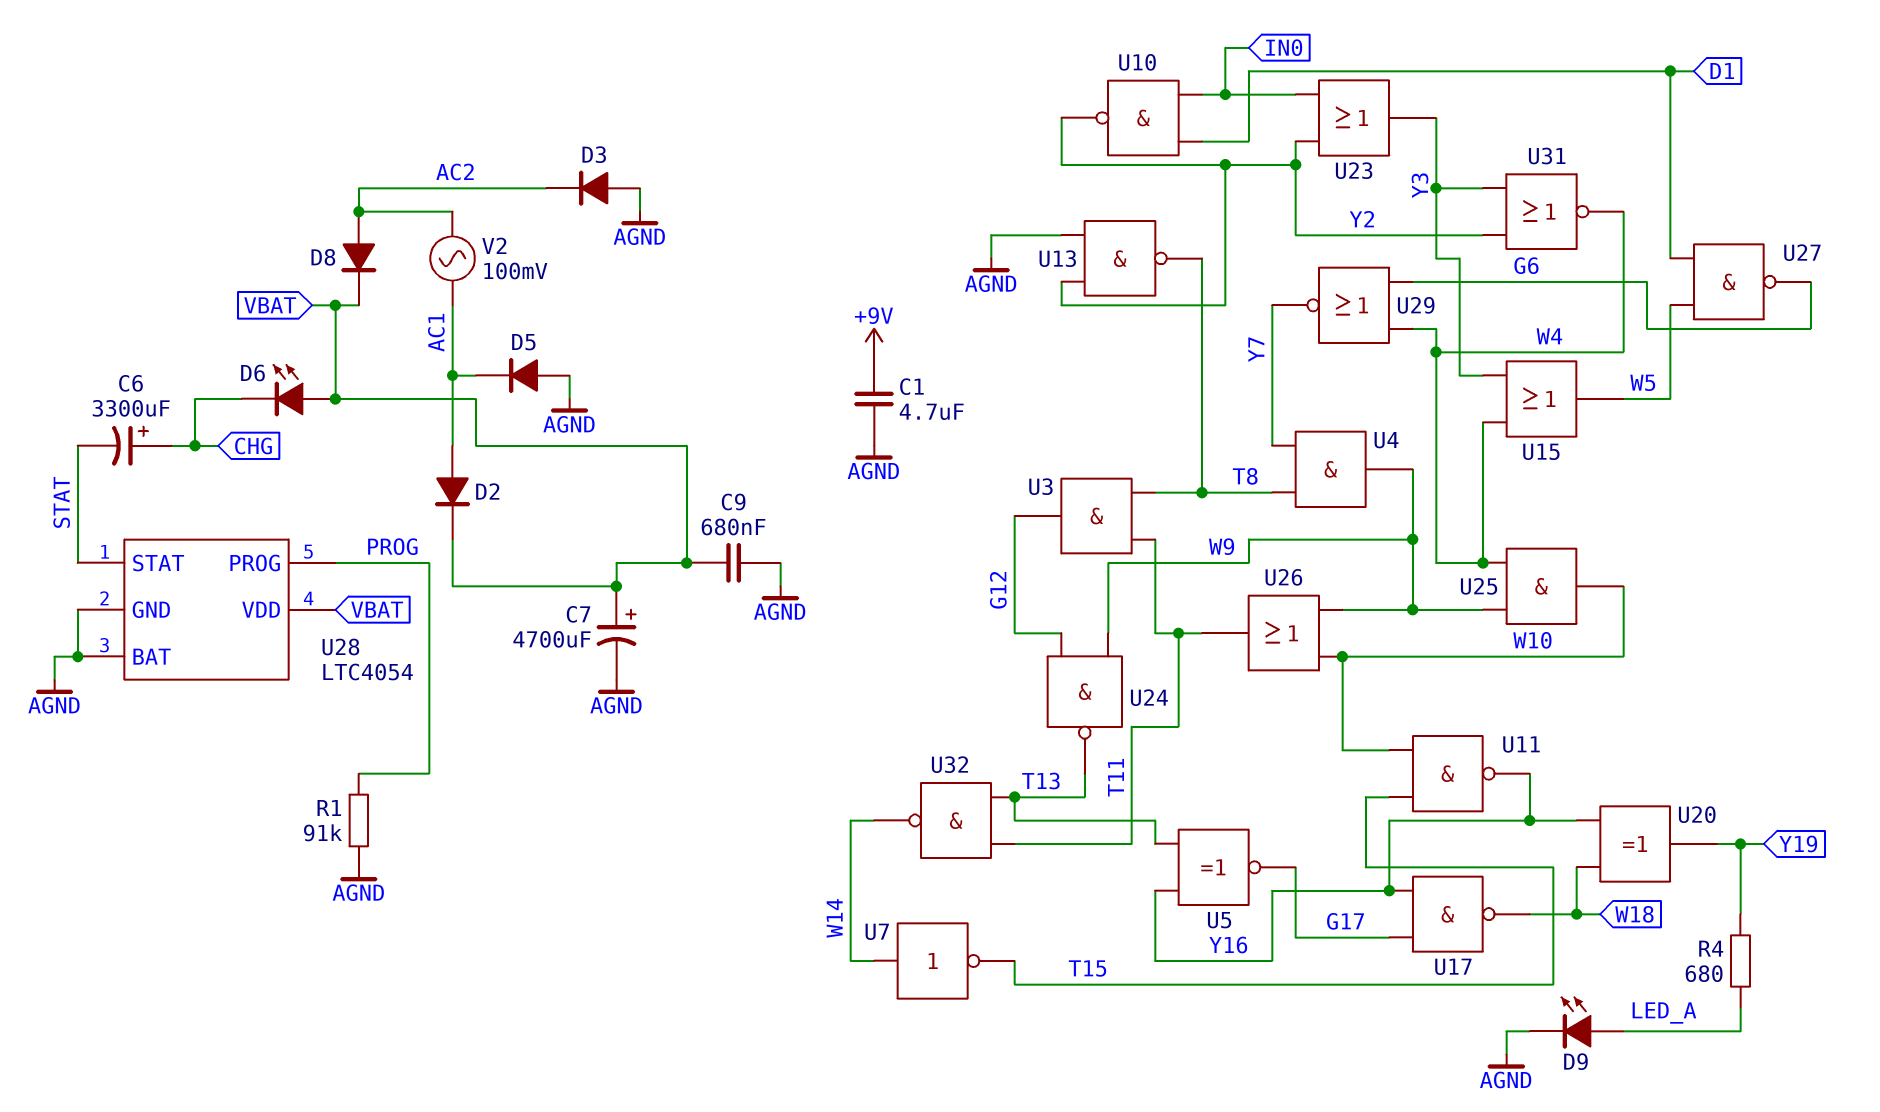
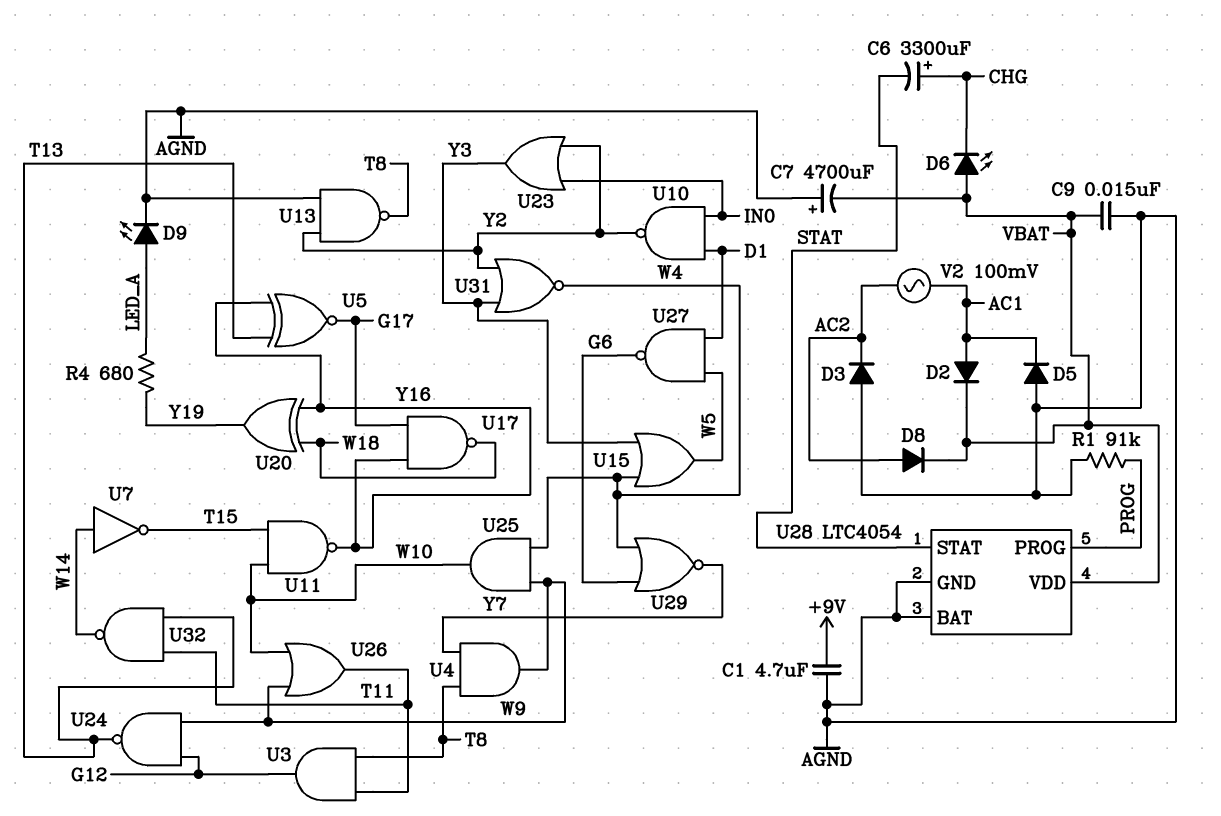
C7: 4700uF (plus VBAT, minus AGND) -> 4700uF (plus AGND, minus VBAT)
C9: 680nF (AGND, VBAT) -> 15nF (AGND, VBAT)

